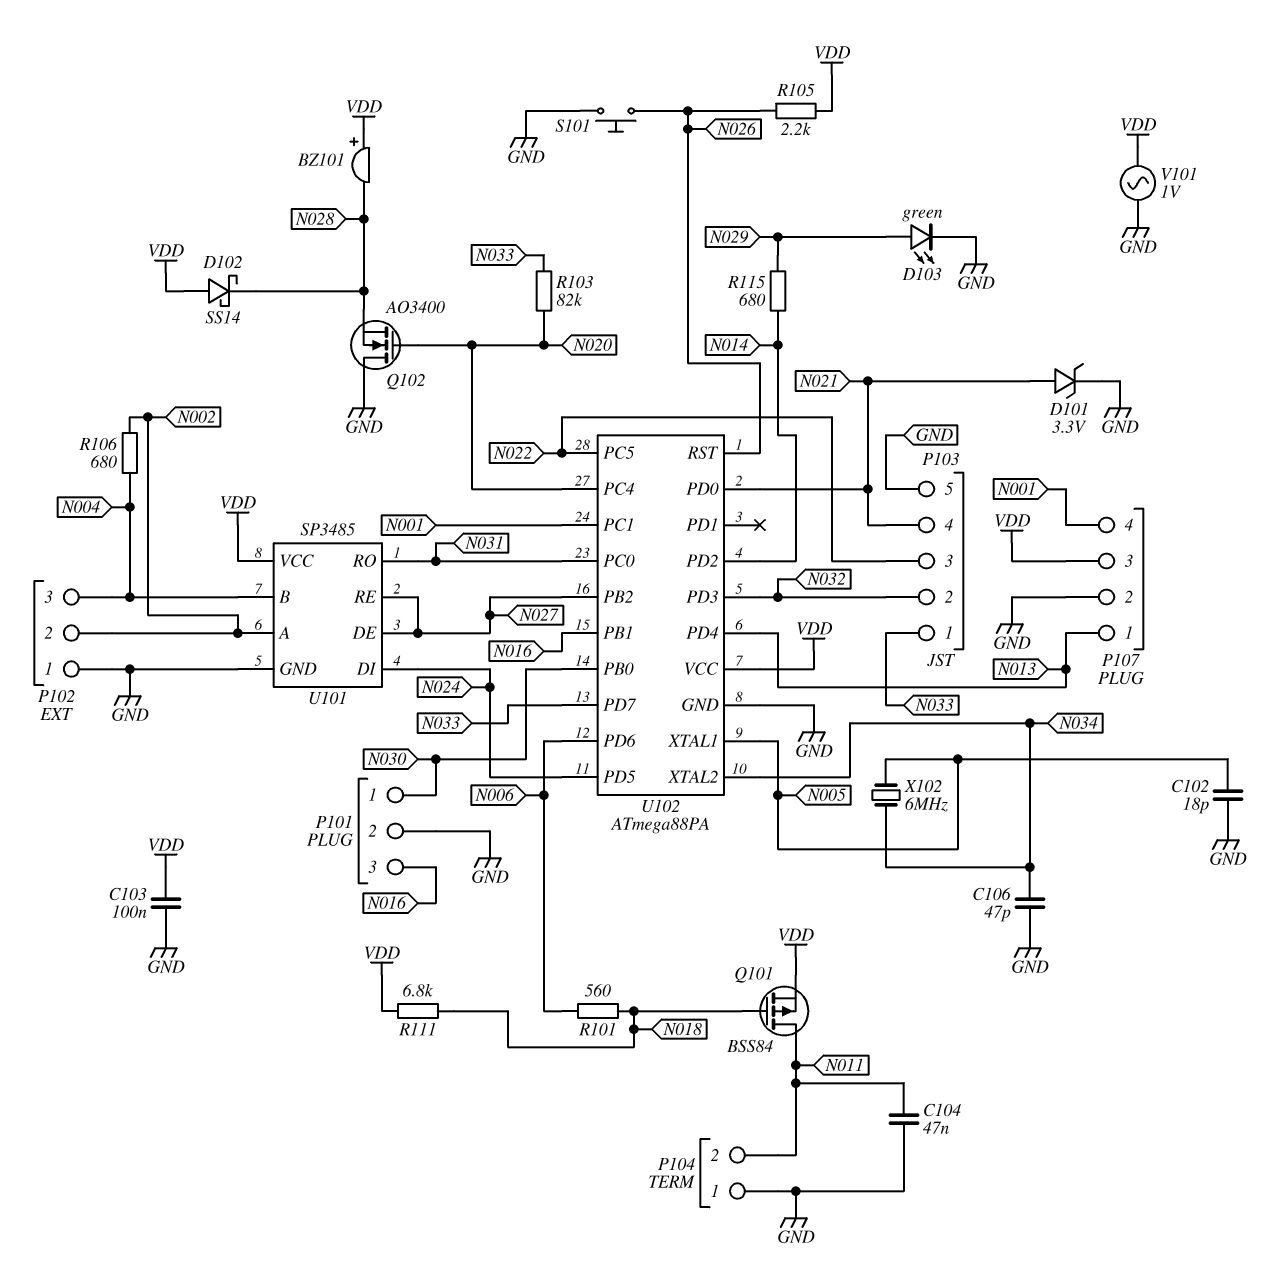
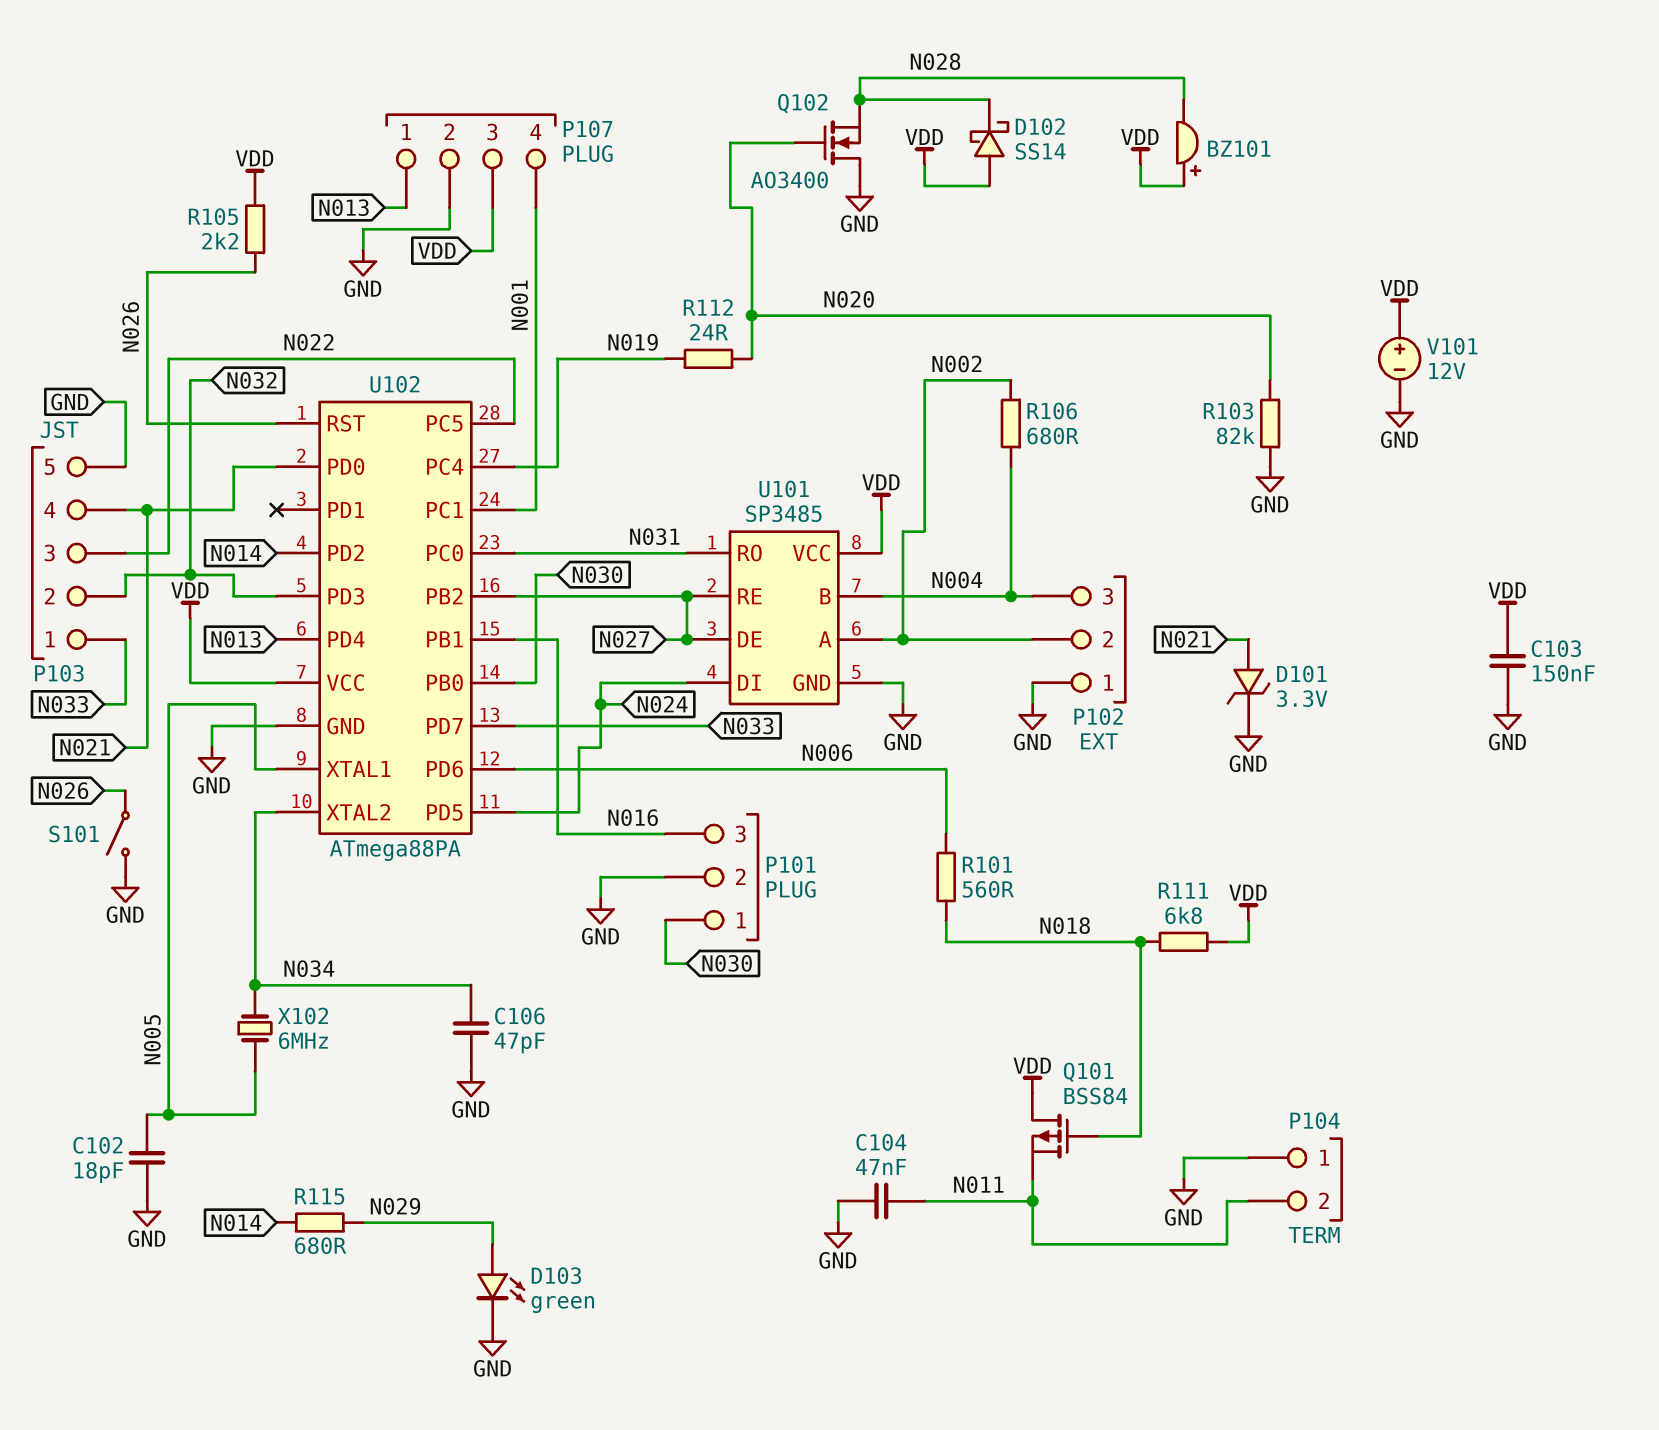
C103: 100nF (GND, VDD) -> 150nF (GND, VDD)
Q101: PMOS BSS84 (G N018, D N011, S VDD) -> PMOS BSS84 (G N018, D VDD, S N011)
R103: 82k (N020, N033) -> 82k (GND, N020)
R112: none -> 24 (N019, N020)
S101: button (GND, N026) -> switch (GND, N026)
U102 pin PC4: N020 -> N019
V101: AC 1V (GND, VDD) -> 12V (plus VDD, minus GND)

